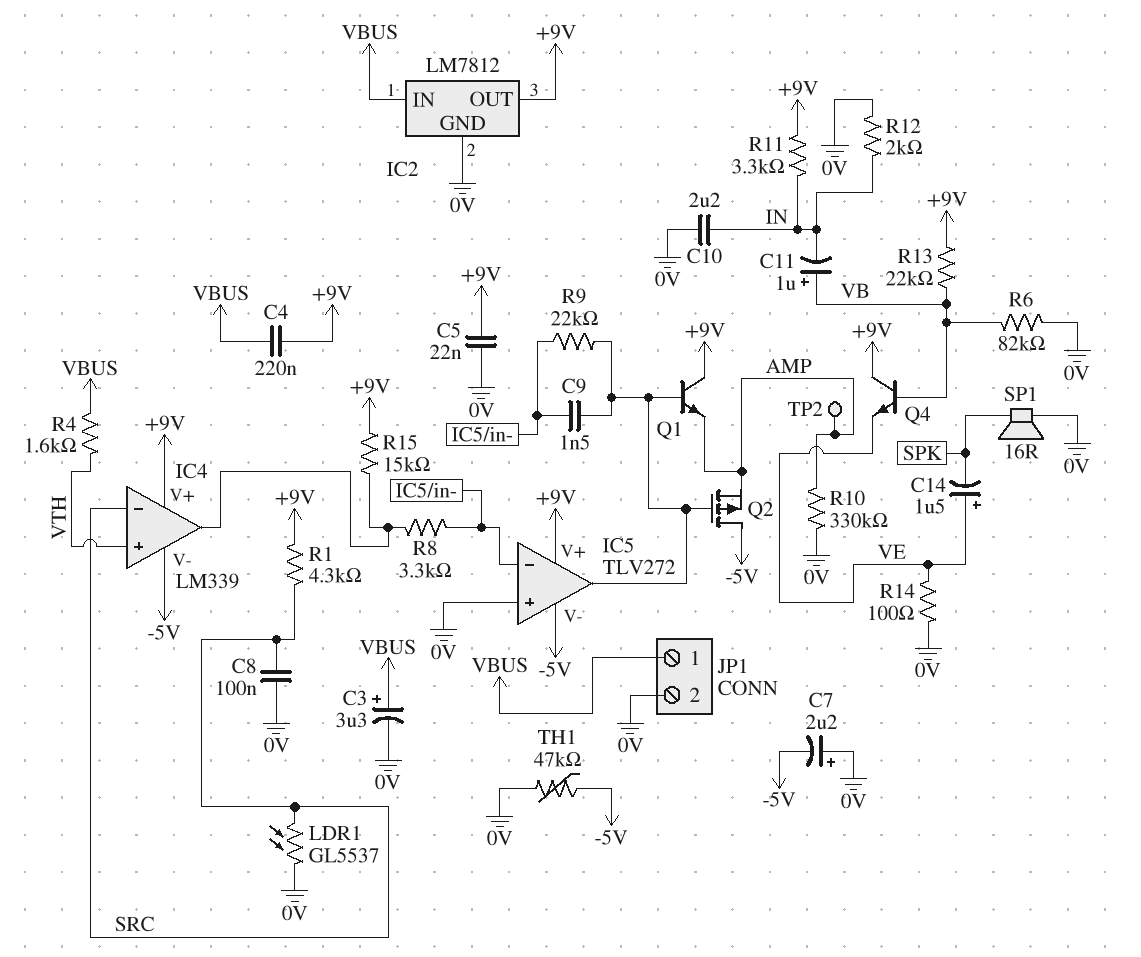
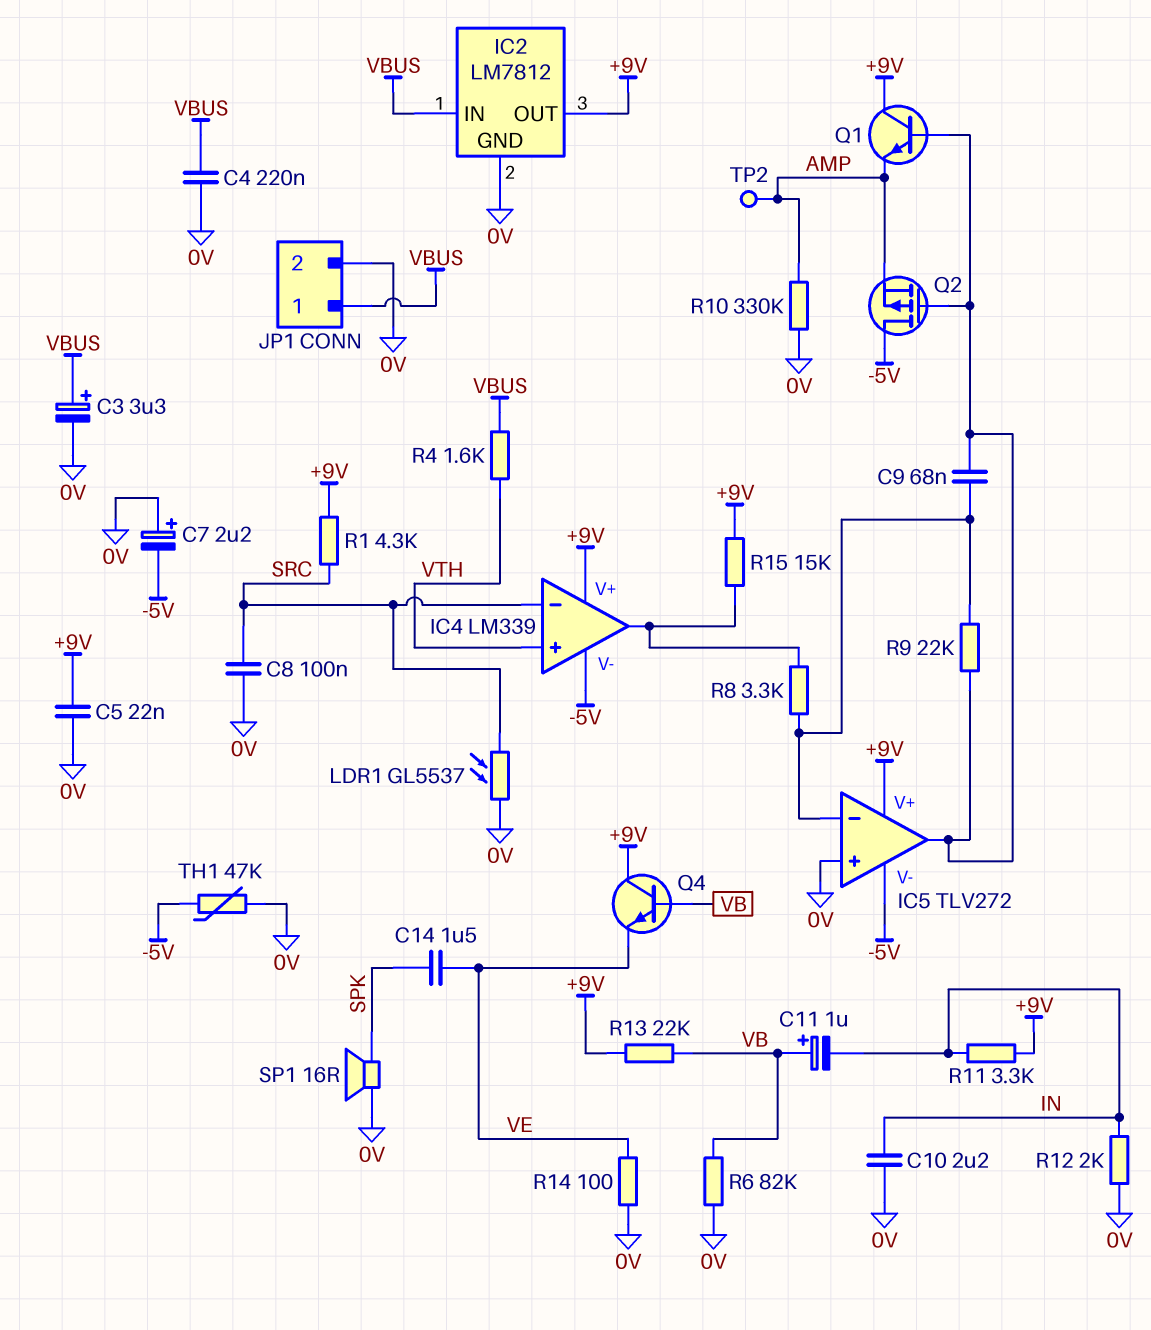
C4: 220nF (+9V, VBUS) -> 220nF (0V, VBUS)
C9: 1.5nF (IC5/in-, IC5/out) -> 68nF (IC5/in-, IC5/out)
C14: 1.5uF (plus VE, minus SPK) -> 1.5uF (SPK, VE)

